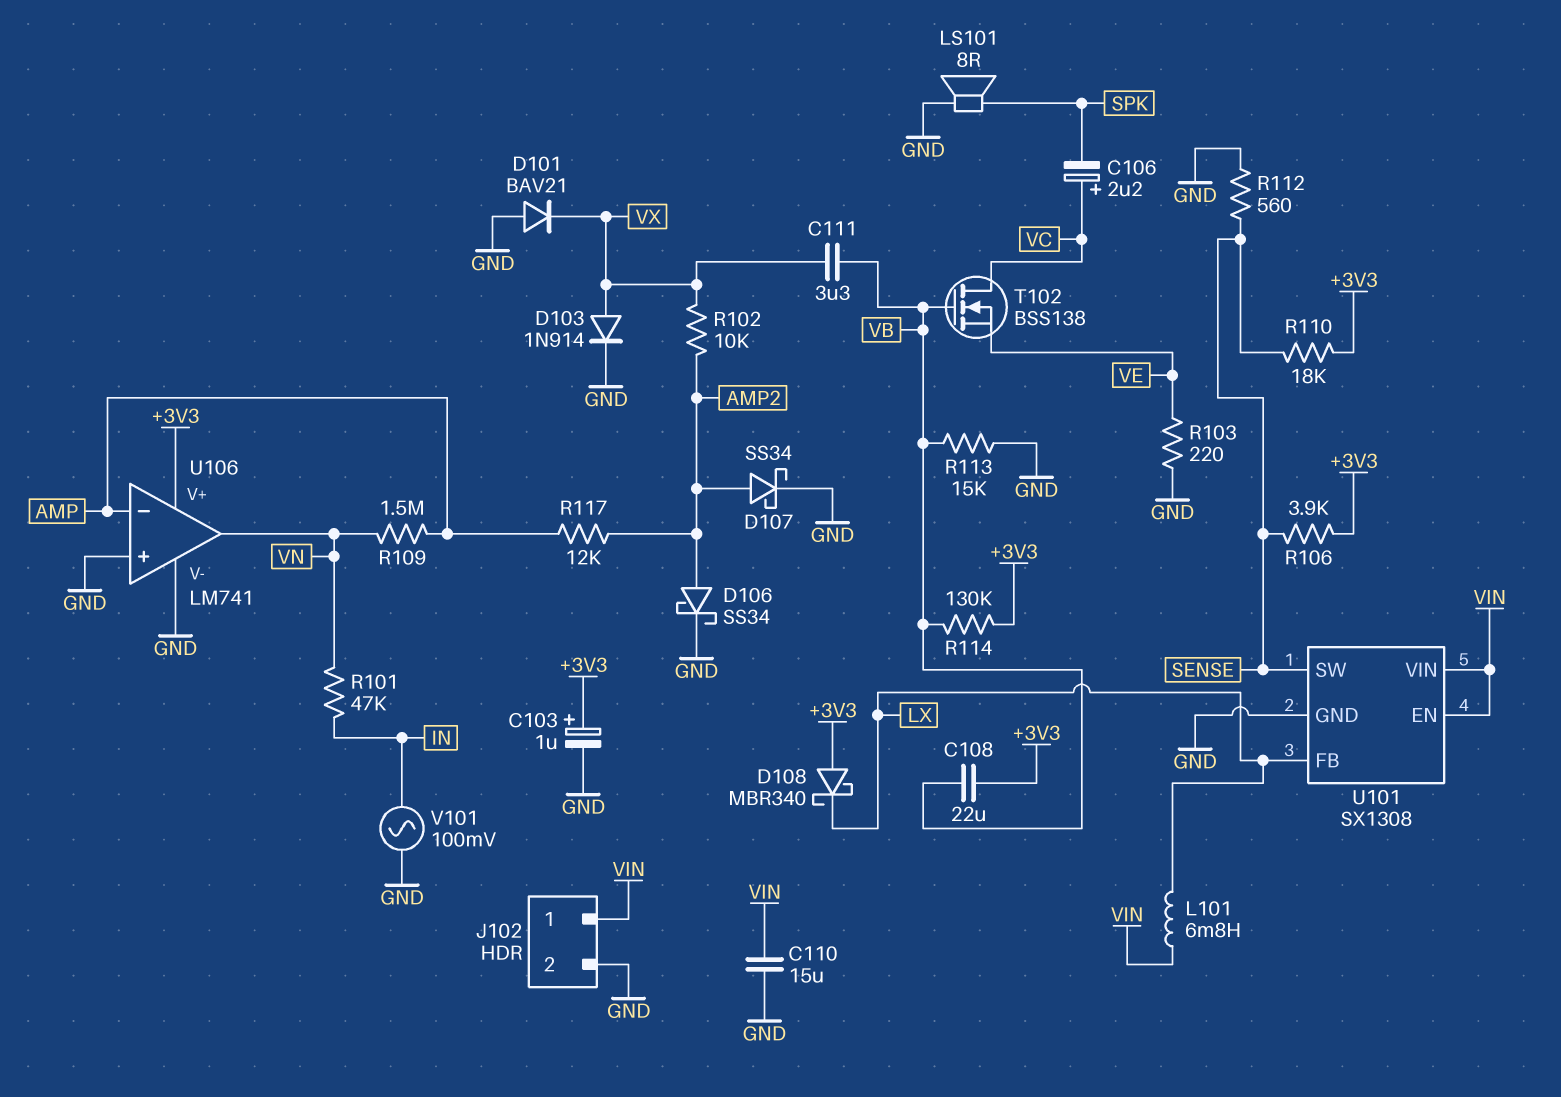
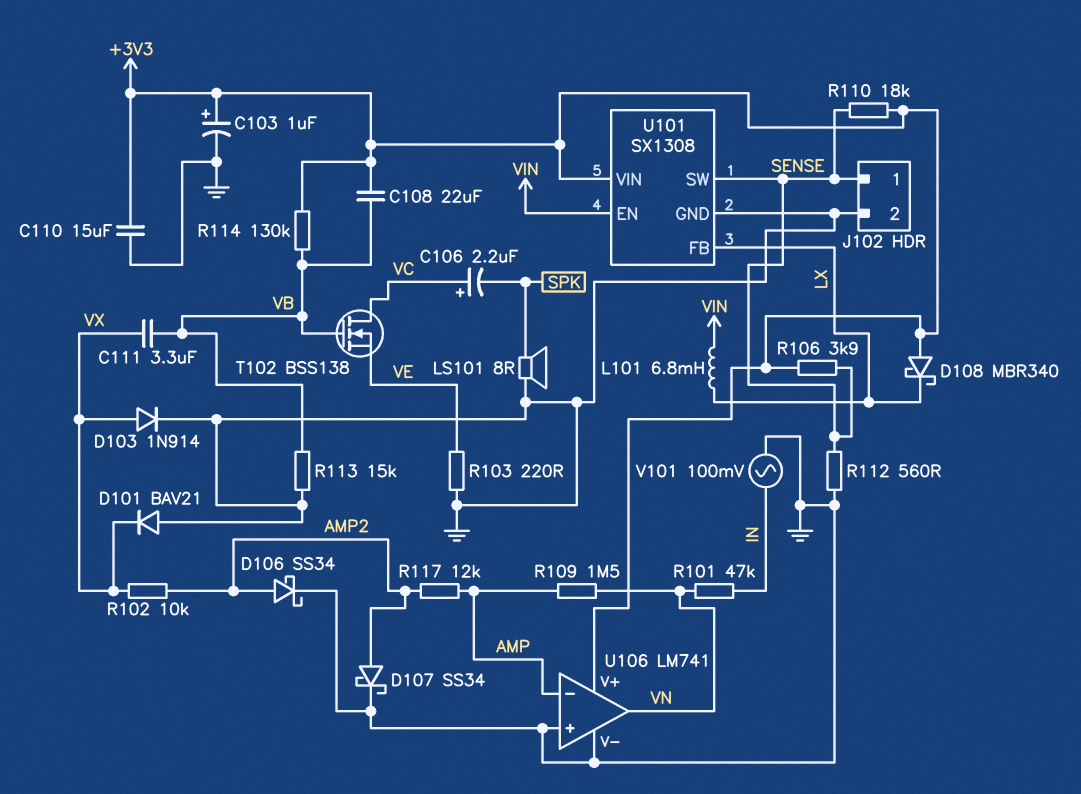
C110: 15uF (GND, VIN) -> 15uF (+3V3, GND)
J102 pin 1: VIN -> SENSE
U101 pin VIN: VIN -> +3V3

